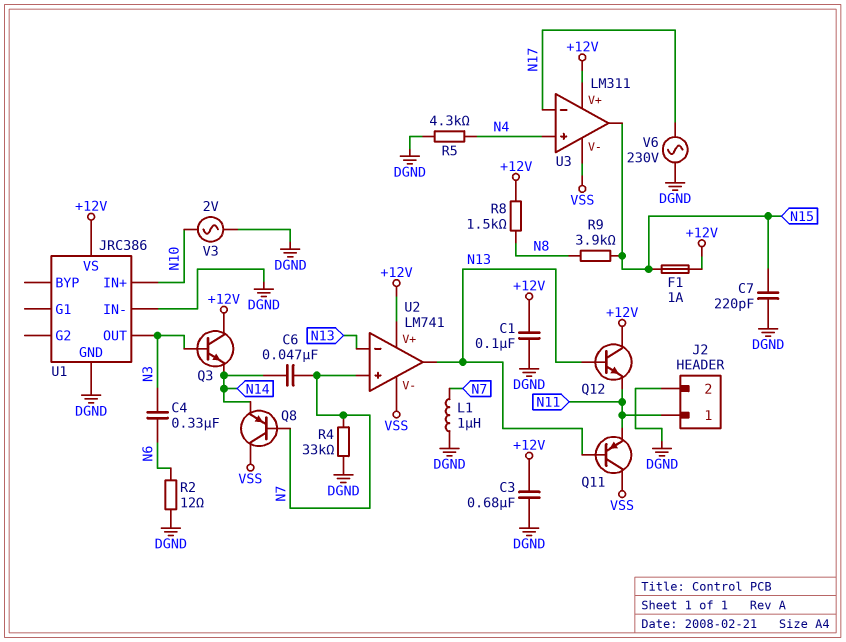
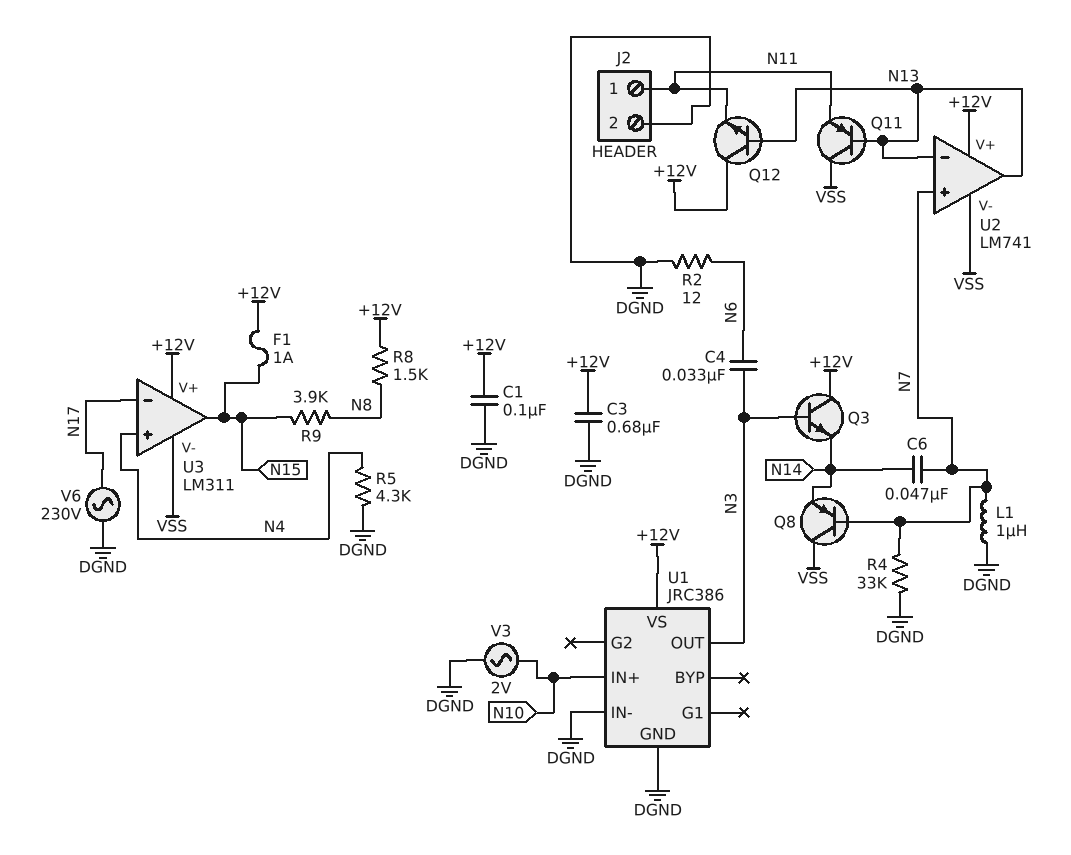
C4: 330nF (N3, N6) -> 33nF (N3, N6)
C7: 220pF (DGND, N15) -> none

